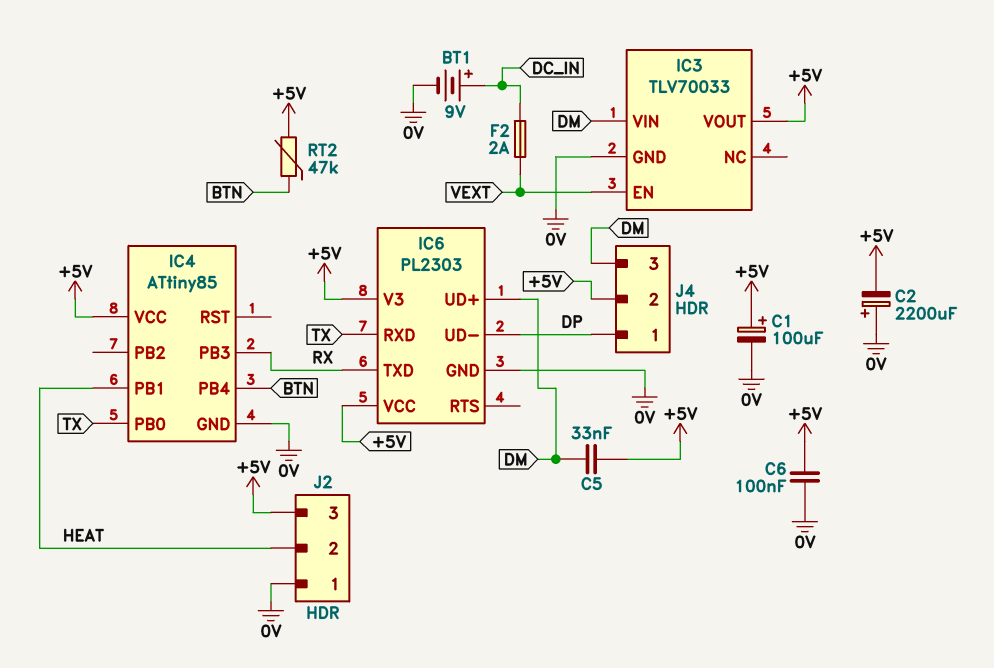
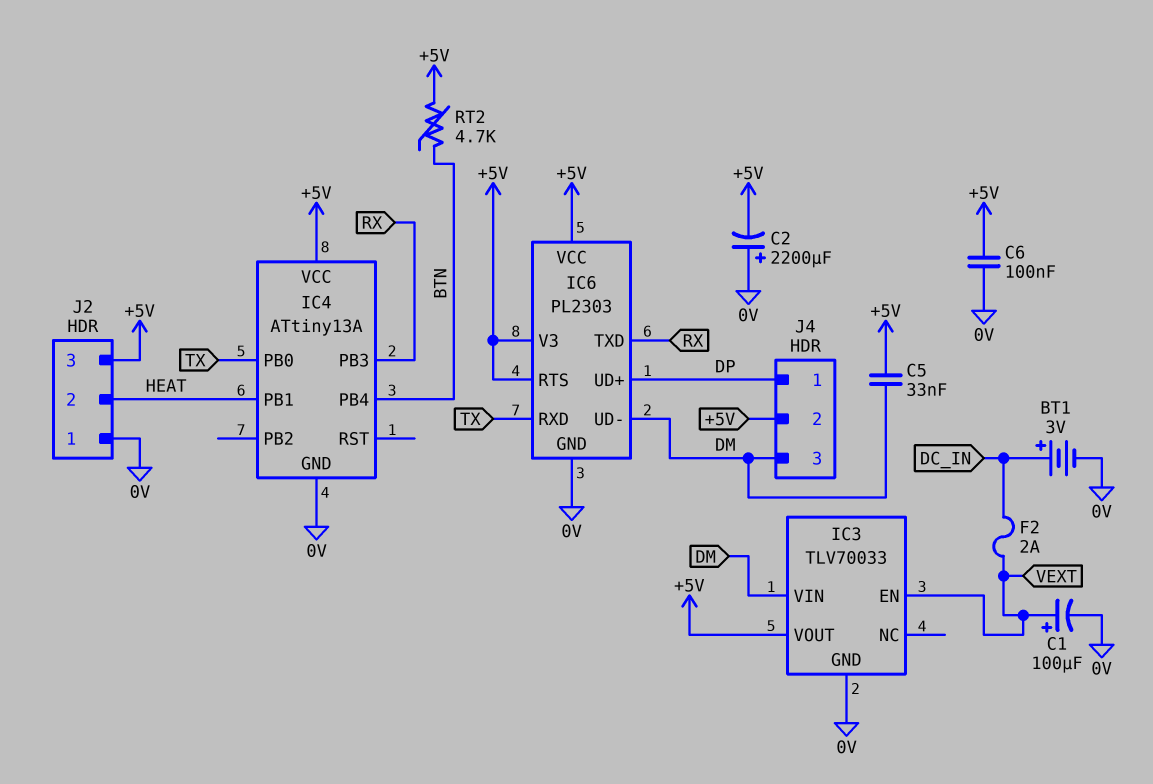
BT1: 9V (plus DC_IN, minus 0V) -> 3V (plus DC_IN, minus 0V)
C1: 100uF (plus +5V, minus 0V) -> 100uF (plus VEXT, minus 0V)
IC4: ATtiny85 -> ATtiny13A
IC6 pin RTS: none -> +5V
IC6 pin UD+: DM -> DP
IC6 pin UD-: DP -> DM
RT2: 47k (+5V, BTN) -> 4.7k (+5V, BTN)

